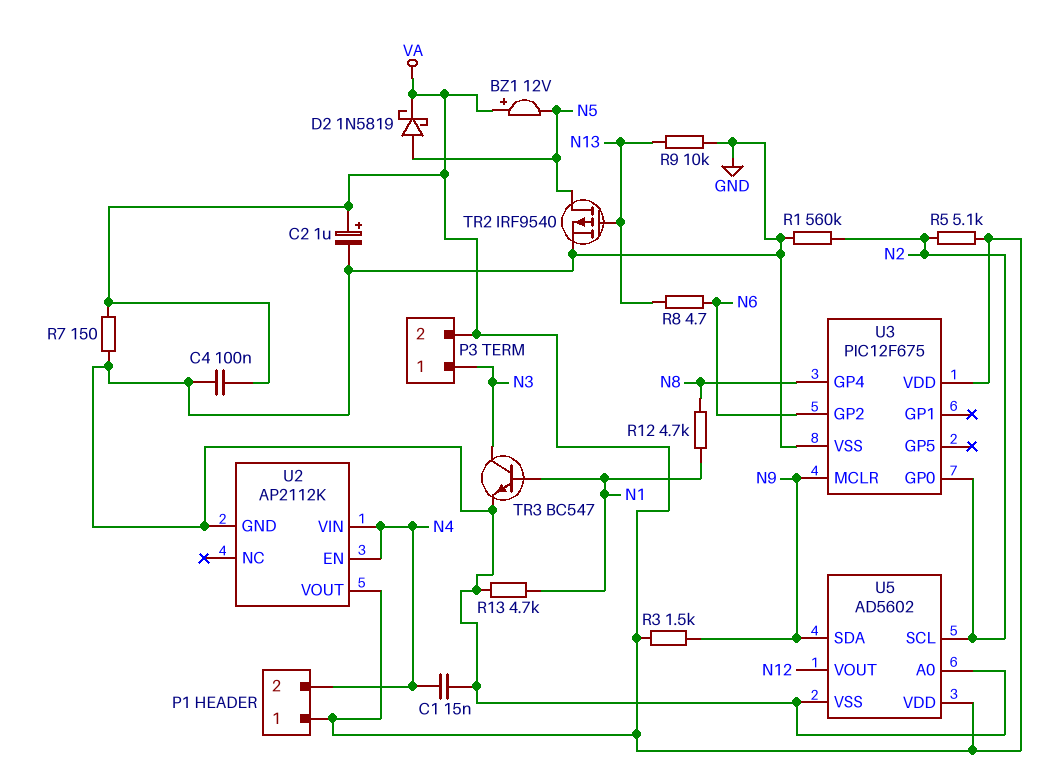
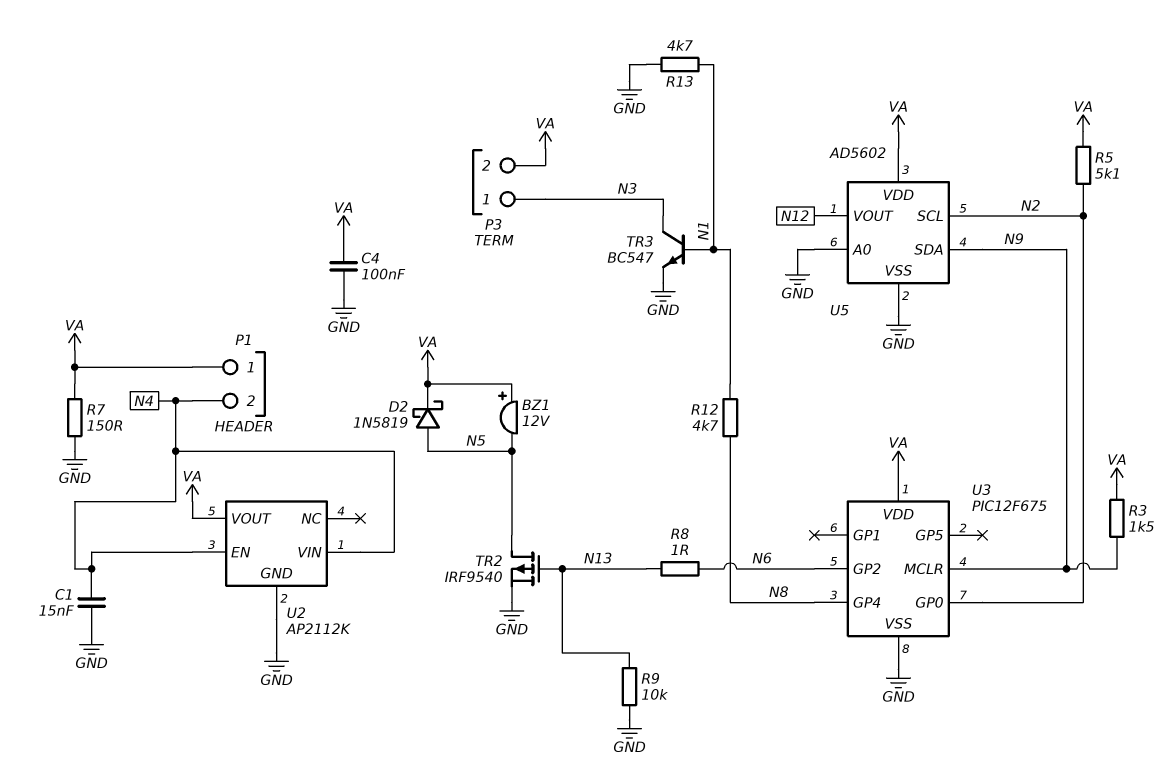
C2: 1uF (plus VA, minus GND) -> none
R1: 560k (GND, N2) -> none
R8: 4.7 (N6, N13) -> 1 (N6, N13)

